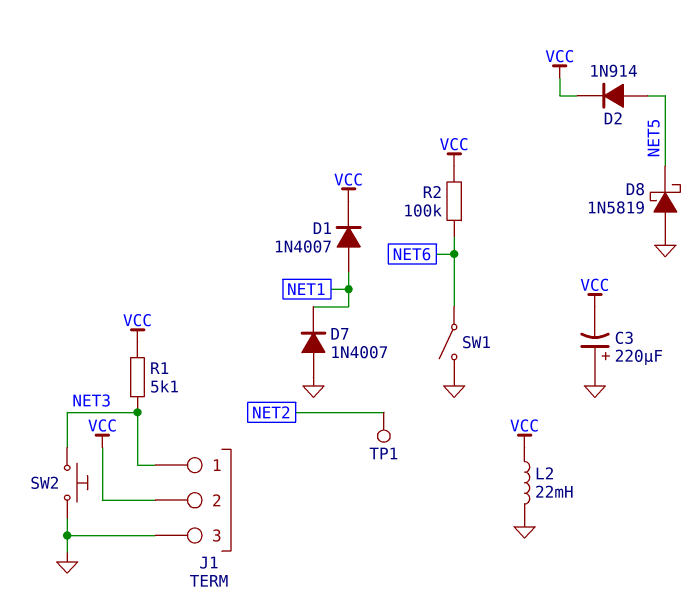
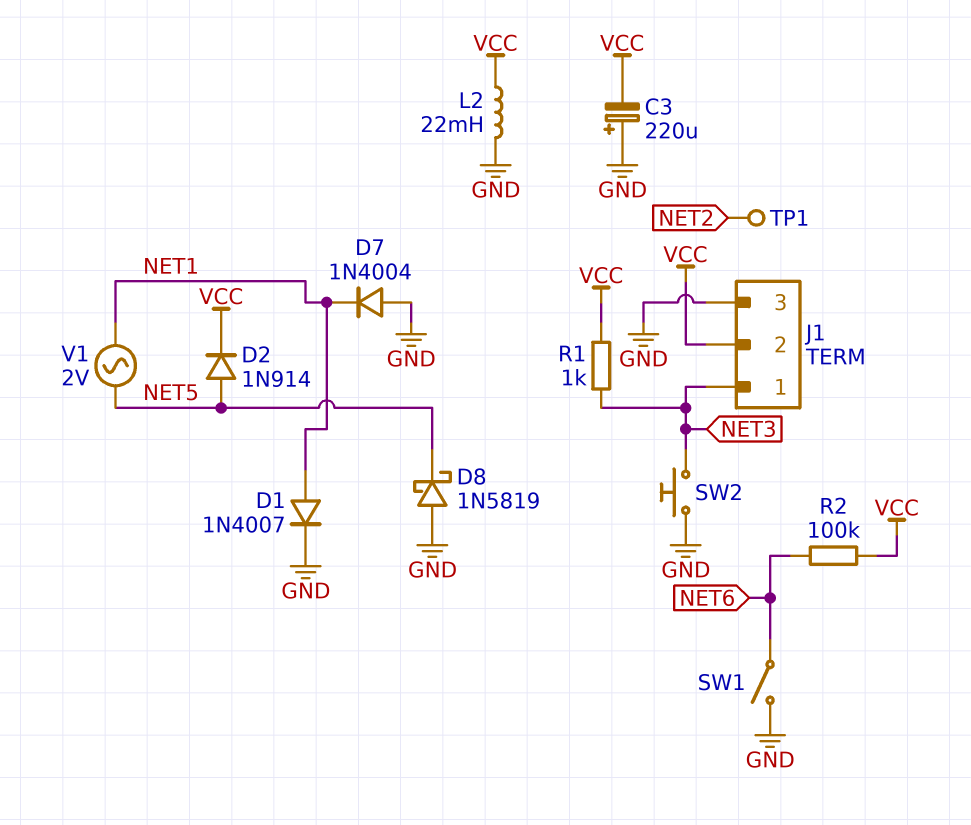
D1: diode 1N4007 (A NET1, K VCC) -> diode 1N4007 (A NET1, K GND)
D7: diode 1N4007 (A GND, K NET1) -> diode 1N4004 (A GND, K NET1)
R1: 5.1k (NET3, VCC) -> 1k (NET3, VCC)
V1: none -> AC 2V (NET1, NET5)

